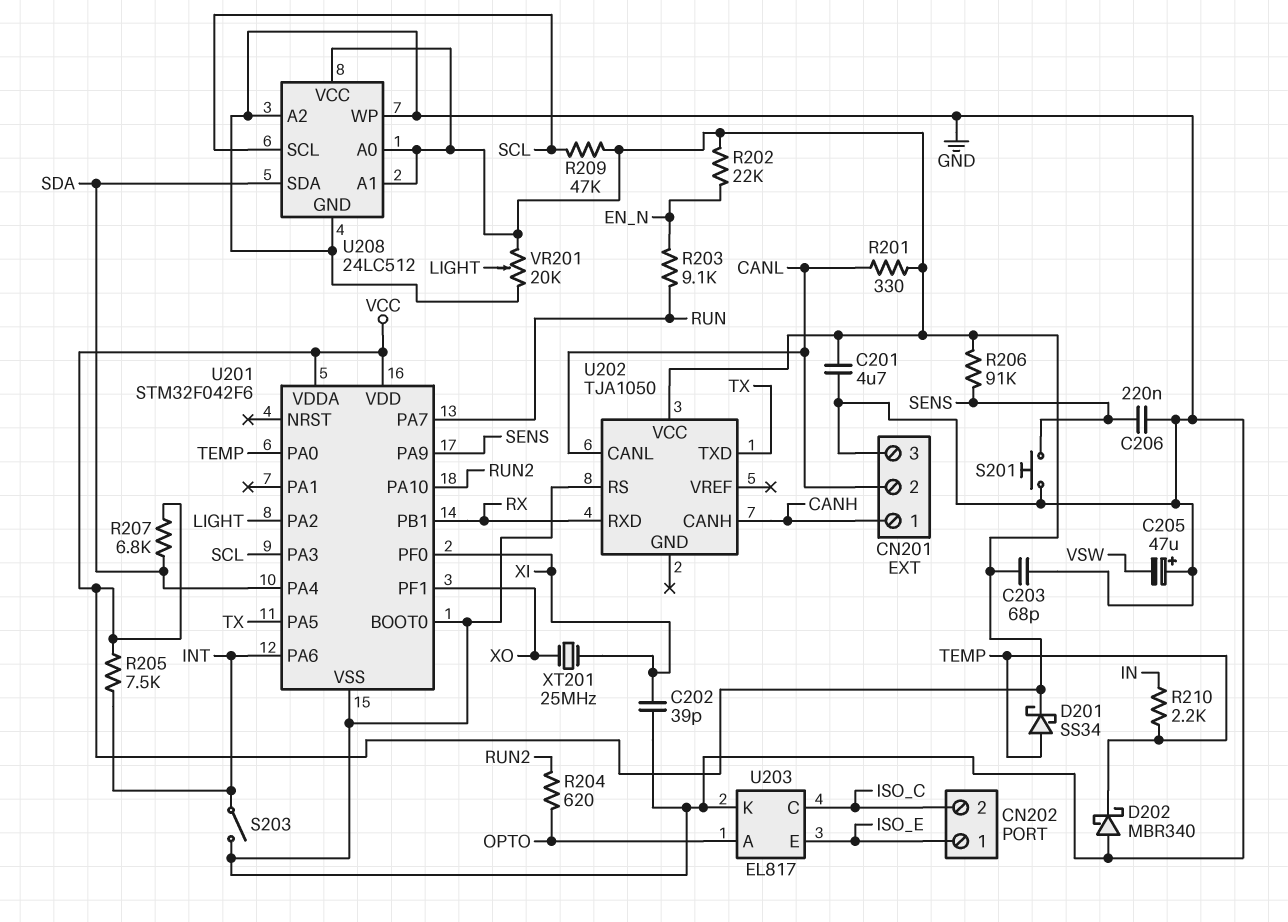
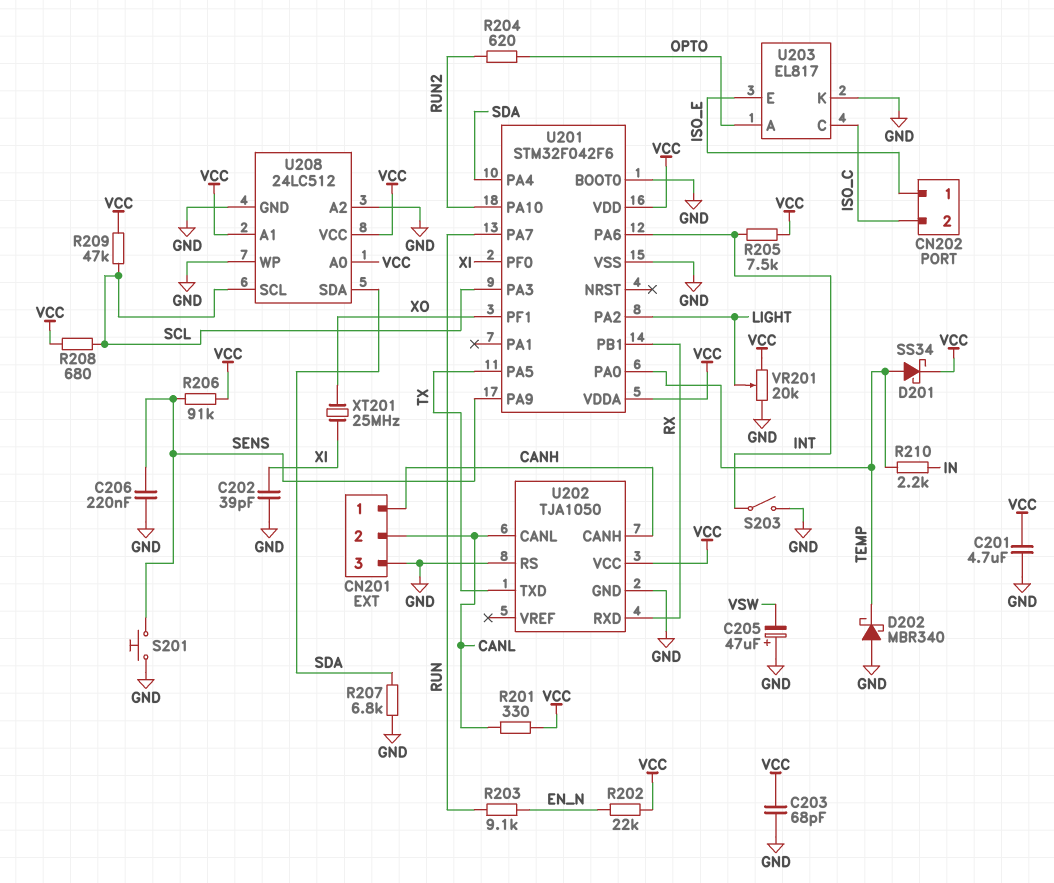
R207: 6.8k (SDA, VCC) -> 6.8k (GND, SDA)
R208: none -> 680 (SCL, VCC)
U202 pin GND: none -> GND

